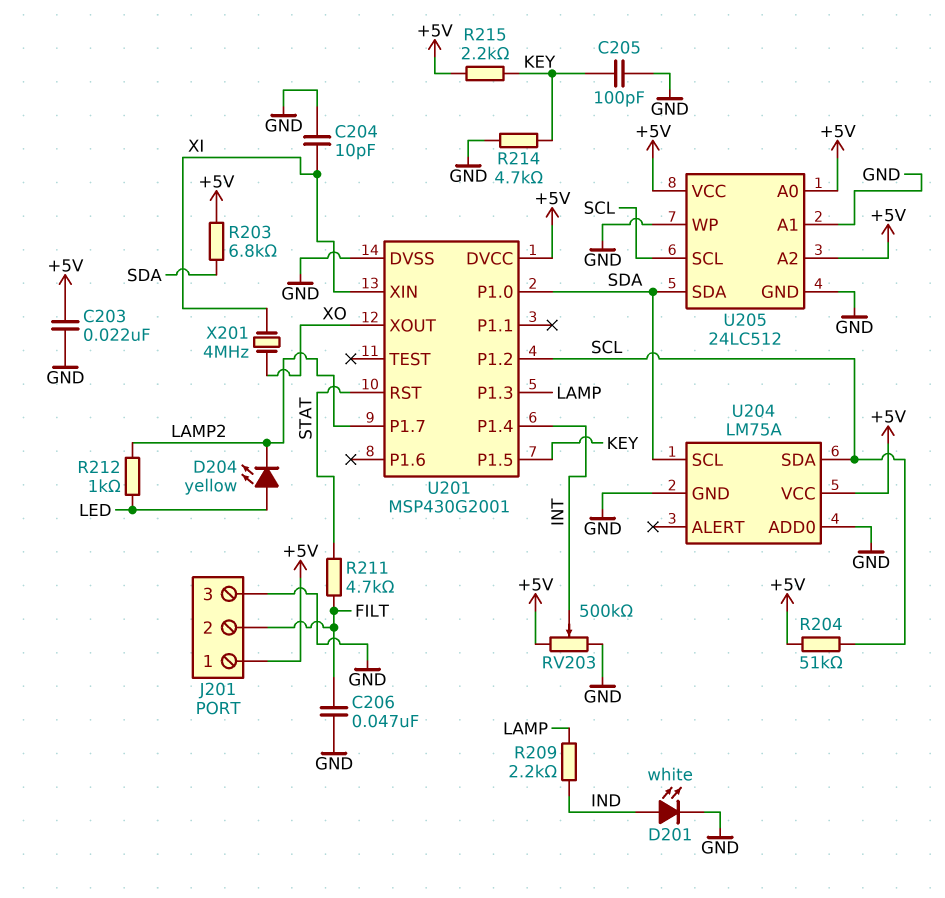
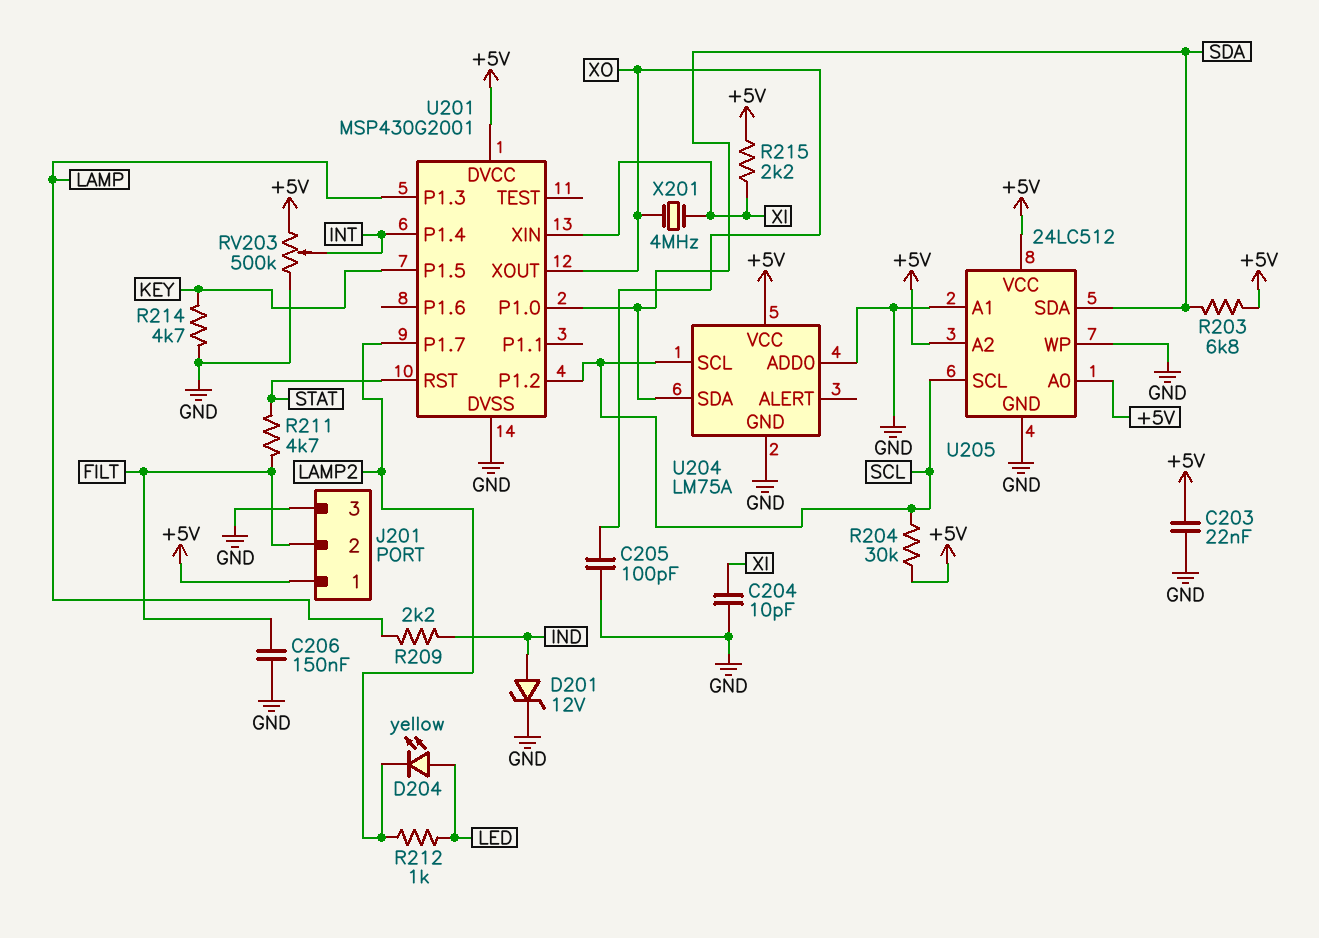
C205: 100pF (GND, KEY) -> 100pF (GND, XO)
C206: 47nF (FILT, GND) -> 150nF (FILT, GND)
D201: LED white (A IND, K GND) -> zener 12V (A IND, K GND)
R204: 51k (+5V, SCL) -> 30k (+5V, SCL)
R215: 2.2k (+5V, KEY) -> 2.2k (+5V, XI)
U204 pin SCL: SDA -> SCL
U204 pin SDA: SCL -> SDA

